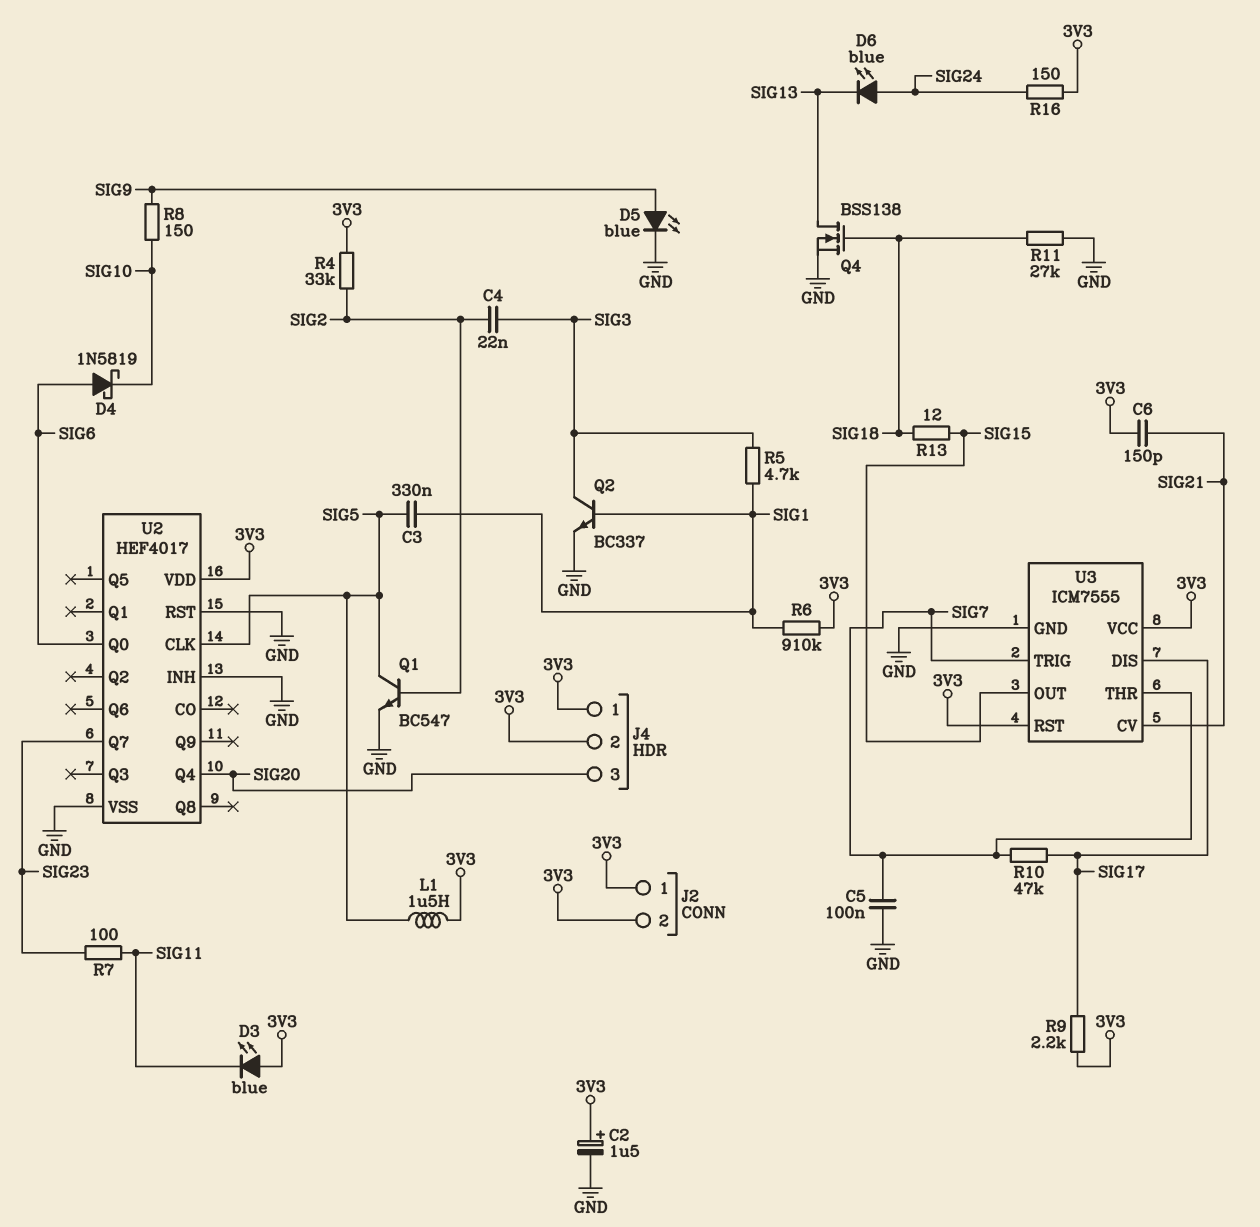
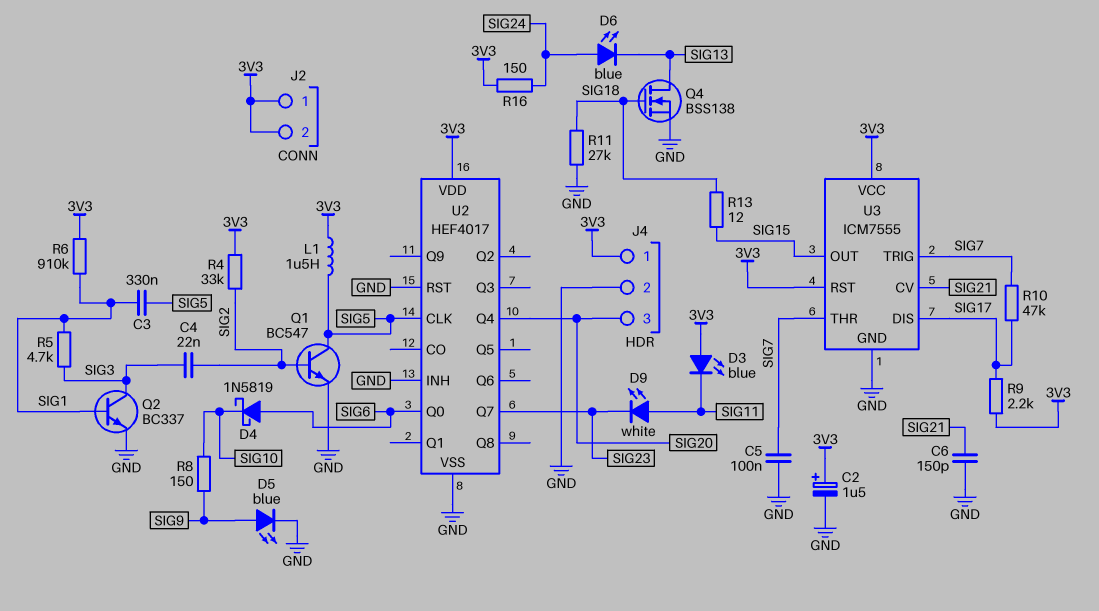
C6: 150pF (3V3, SIG21) -> 150pF (GND, SIG21)
D9: none -> LED white (A SIG11, K SIG23)
J4 pin 2: 3V3 -> GND
R7: 100 (SIG11, SIG23) -> none

